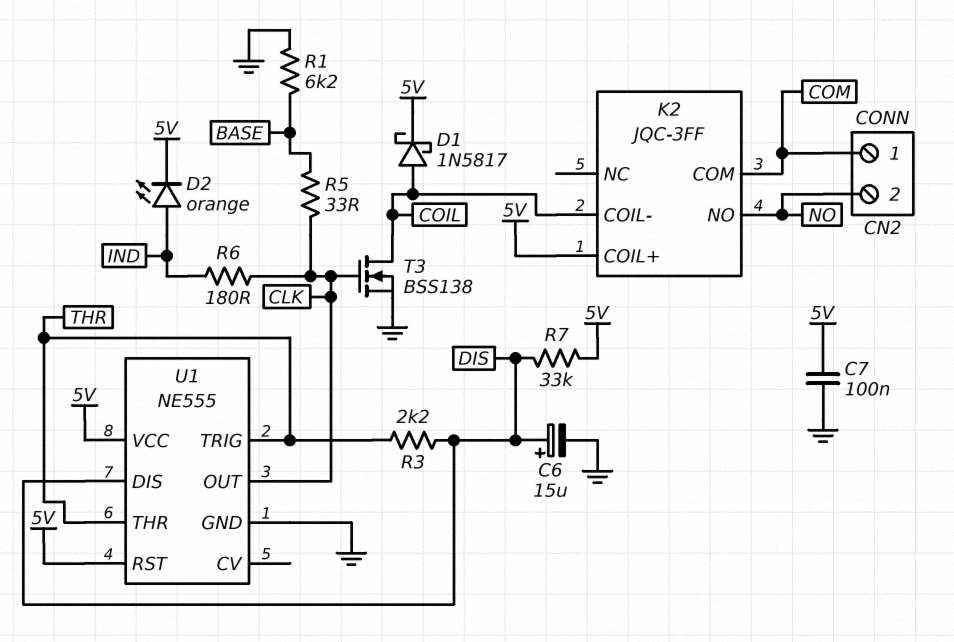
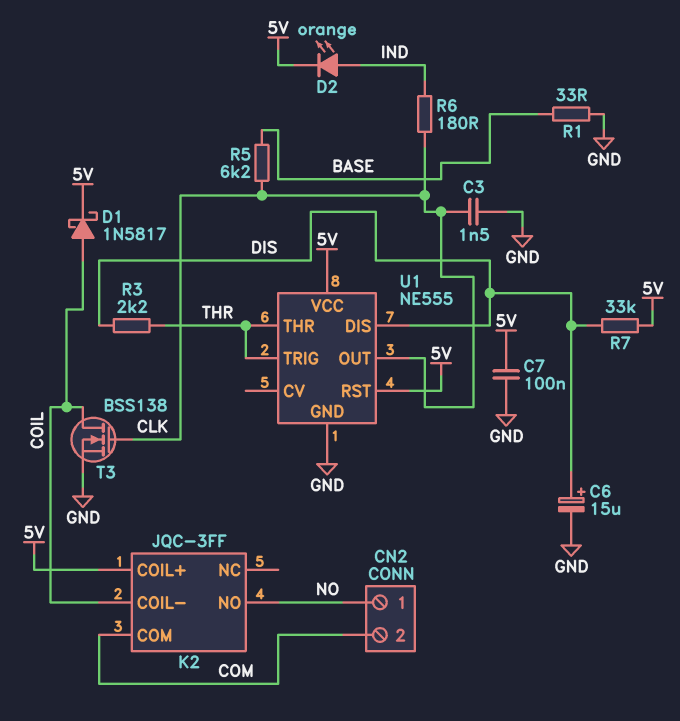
C3: none -> 1.5nF (CLK, GND)
CN2 pin 1: COM -> NO
CN2 pin 2: NO -> COM
R1: 6.2k (BASE, GND) -> 33 (BASE, GND)
R5: 33 (BASE, CLK) -> 6.2k (BASE, CLK)

